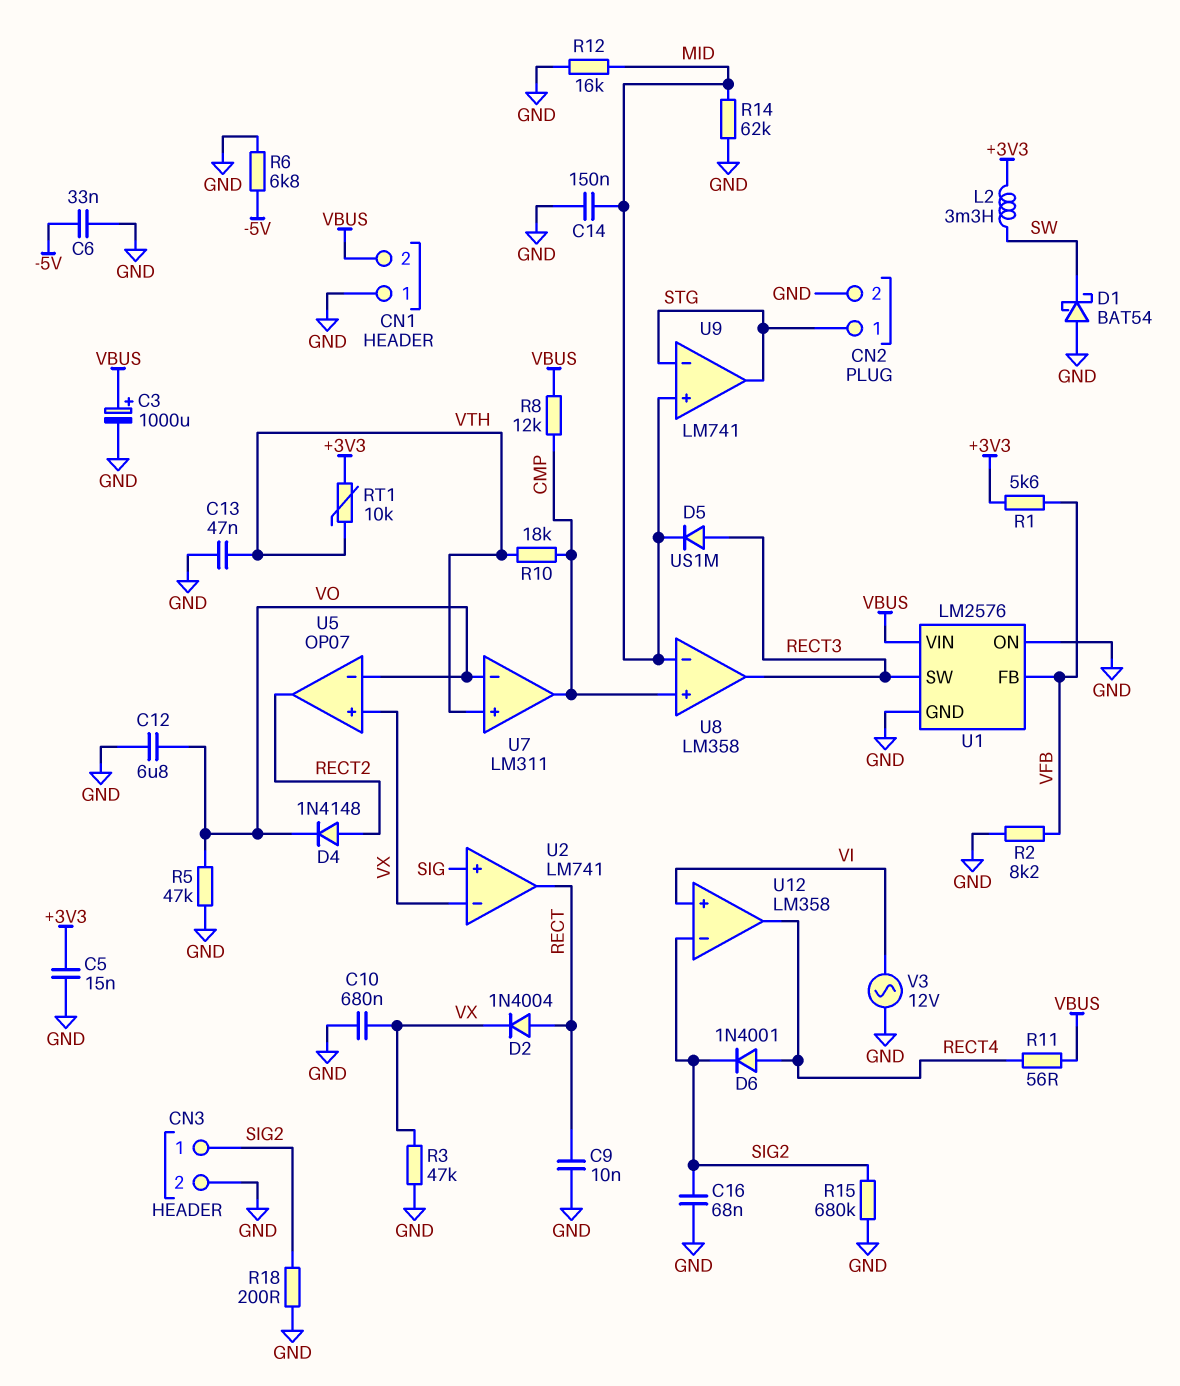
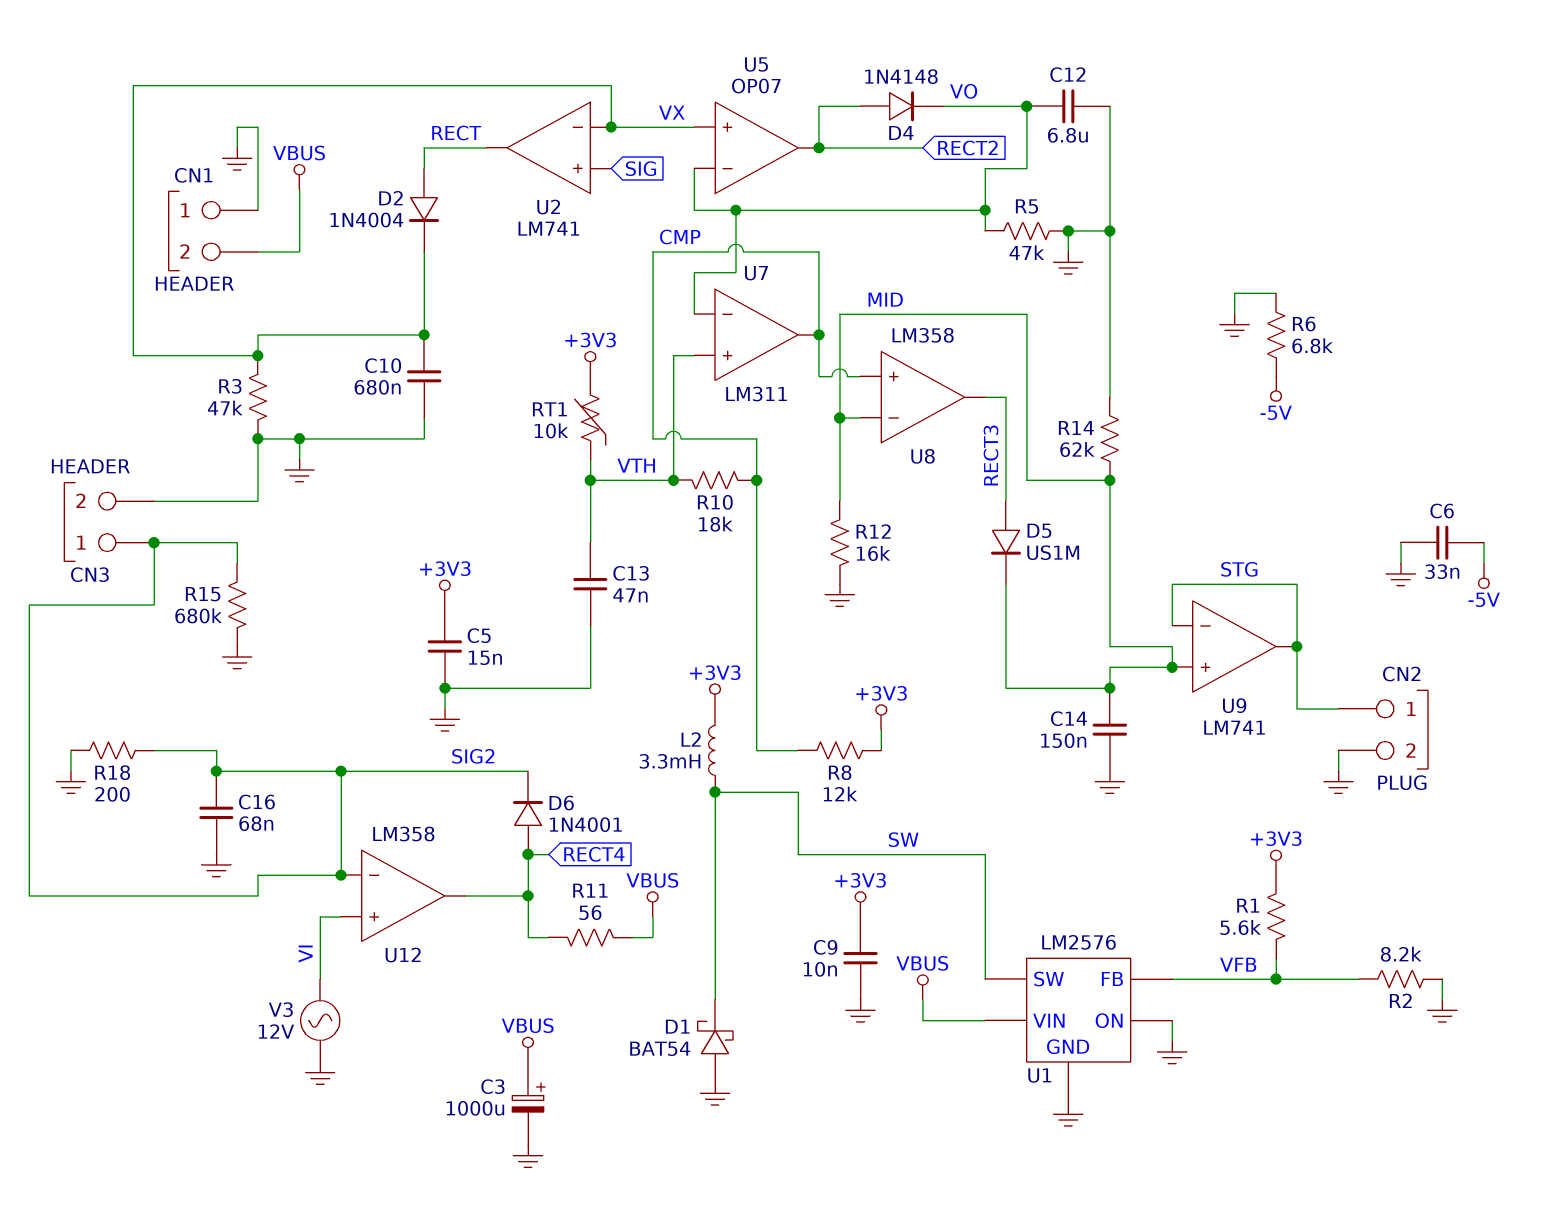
C9: 10nF (GND, RECT) -> 10nF (+3V3, GND)
R8: 12k (CMP, VBUS) -> 12k (+3V3, CMP)
U1 pin SW: RECT3 -> SW

